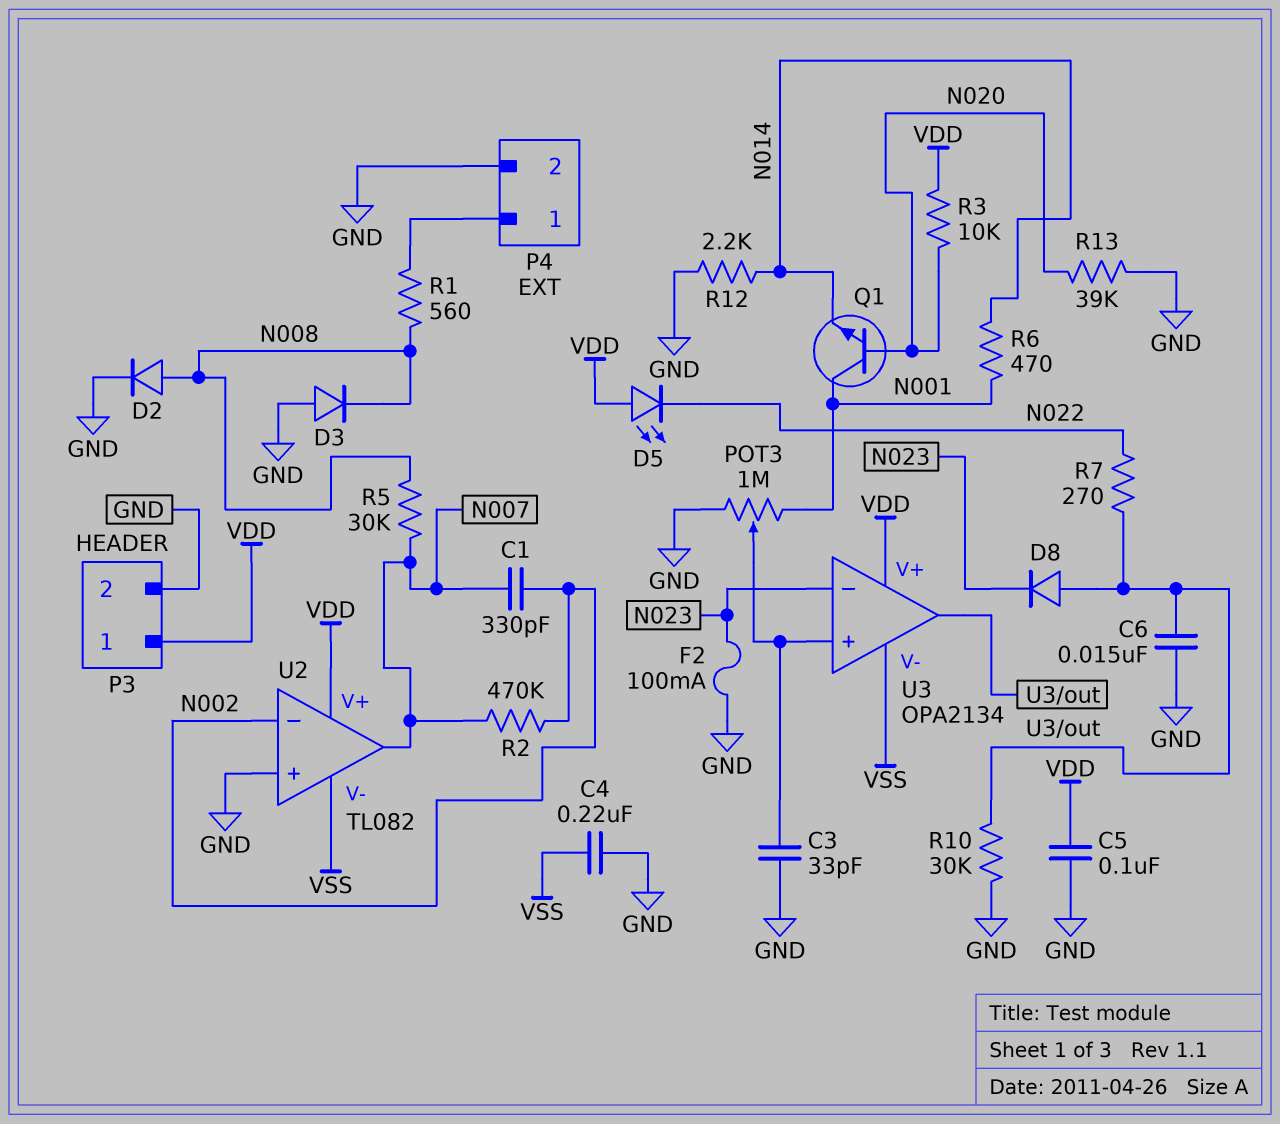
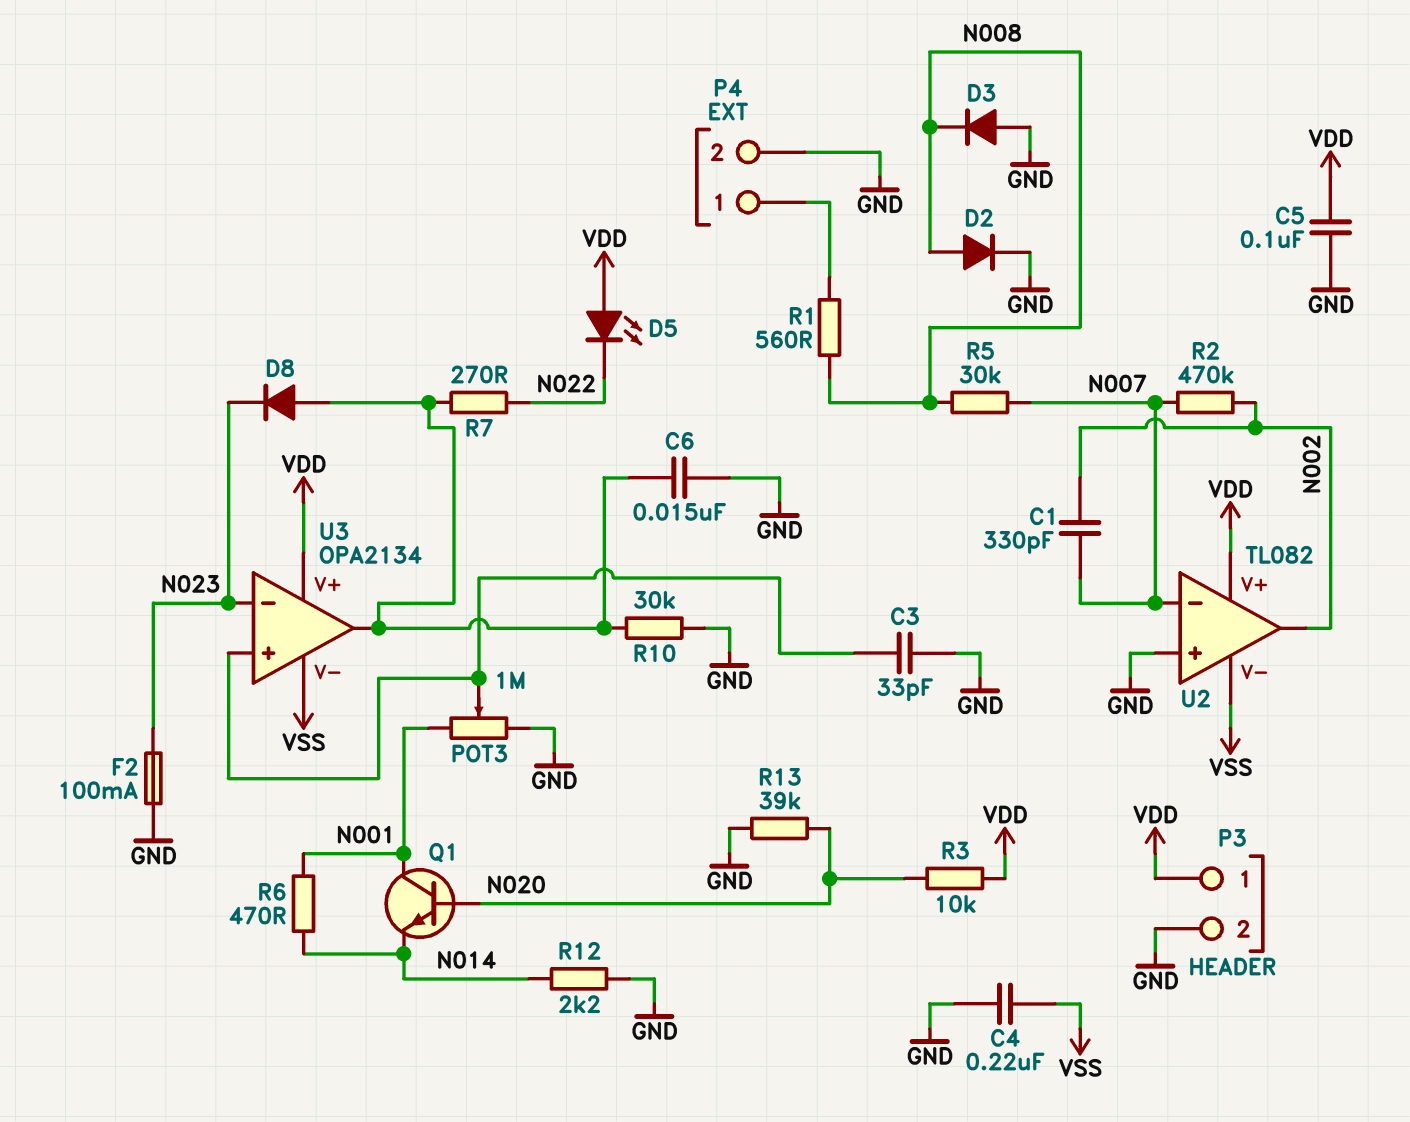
U2 pin in-: N002 -> N007
U2 pin out: N007 -> N002

